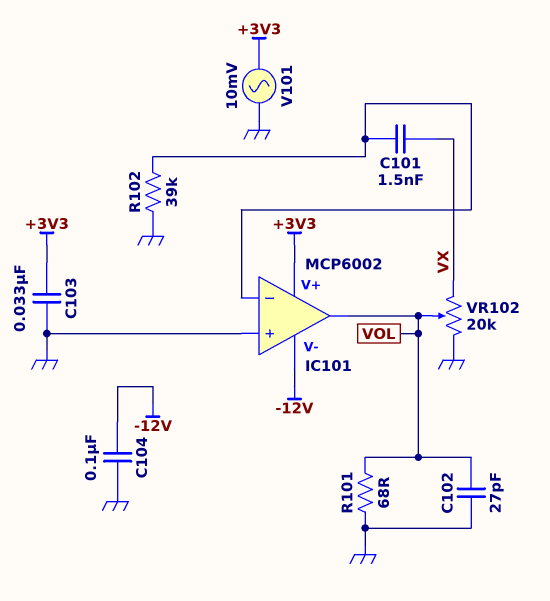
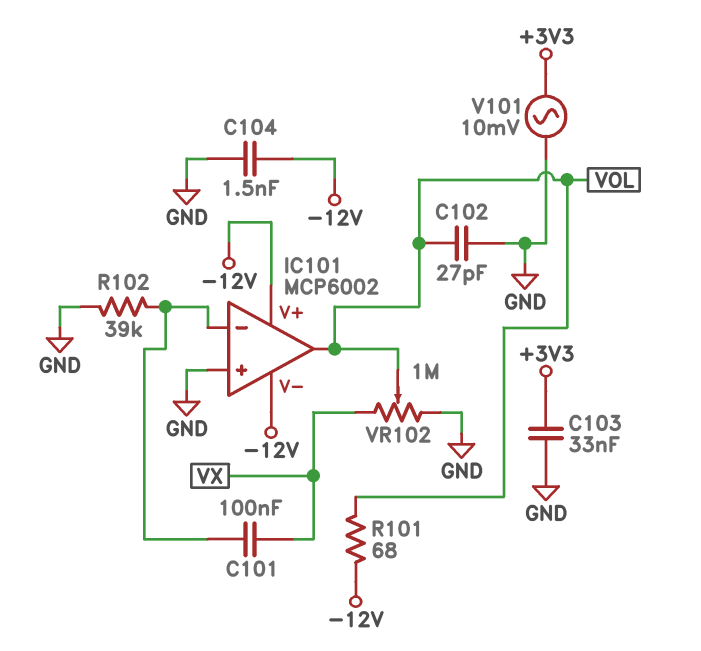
C101: 1.5nF (IC101/in-, VX) -> 100nF (IC101/in-, VX)
C104: 100nF (-12V, GND) -> 1.5nF (-12V, GND)
IC101 pin V+: +3V3 -> -12V
R101: 68 (GND, VOL) -> 68 (-12V, VOL)
VR102: 20k (GND, VX, wiper VOL) -> 1M (GND, VX, wiper VOL)

